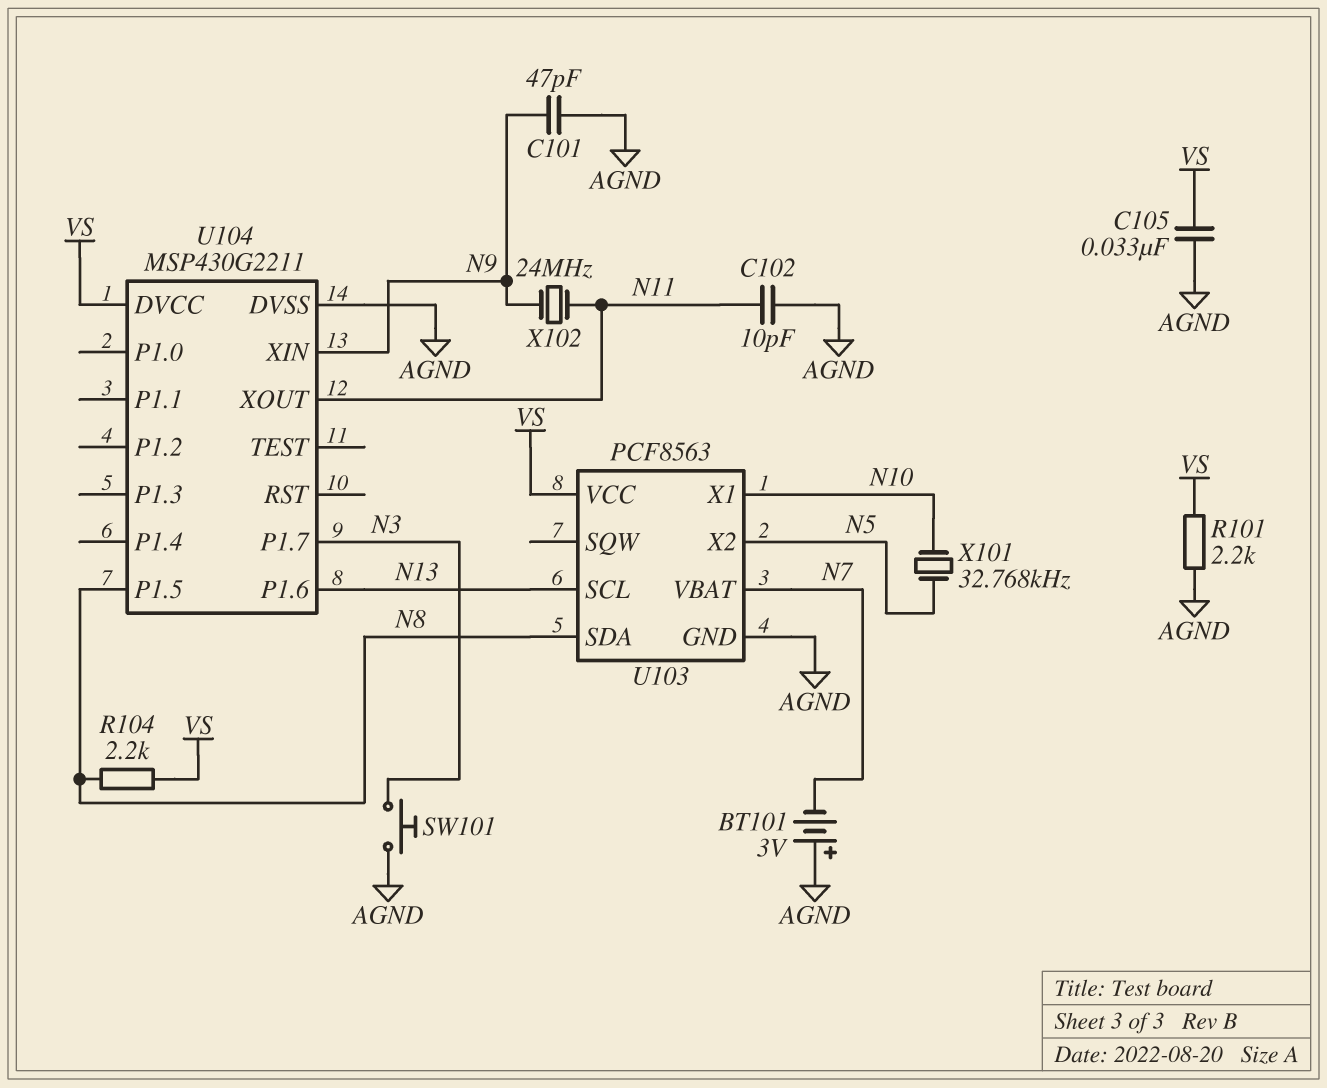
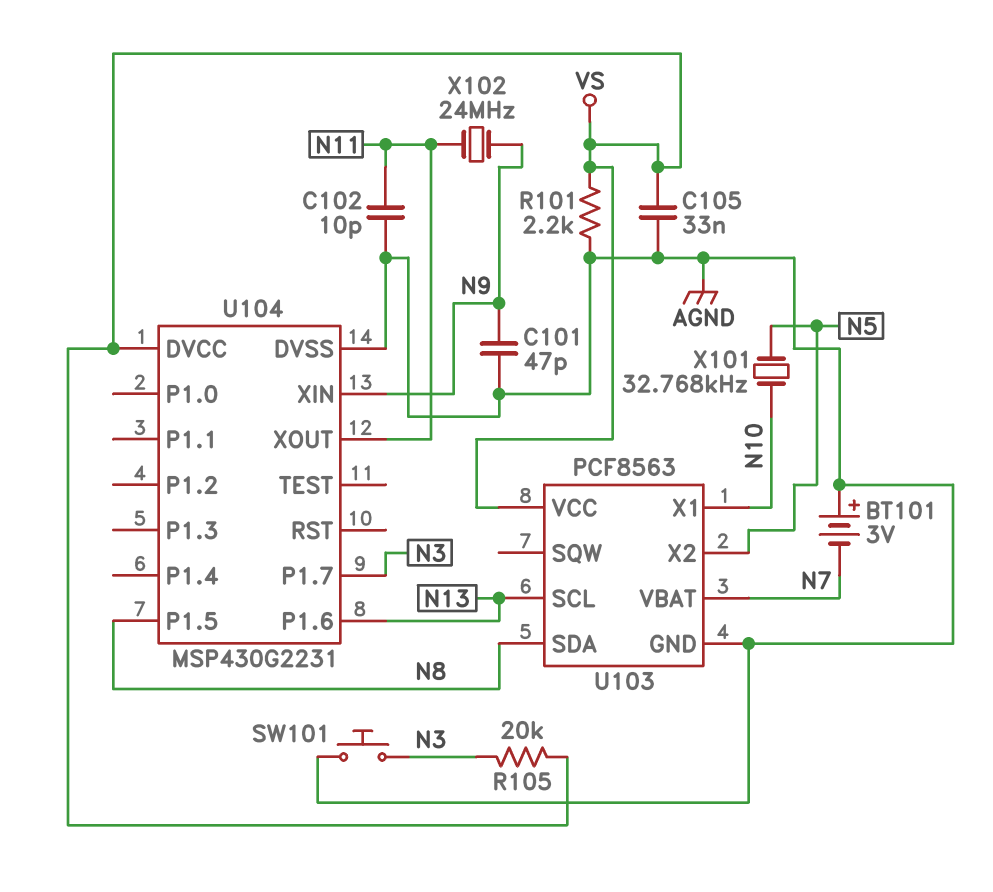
R104: 2.2k (N8, VS) -> none
R105: none -> 20k (N3, VS)
U104: MSP430G2211 -> MSP430G2231

